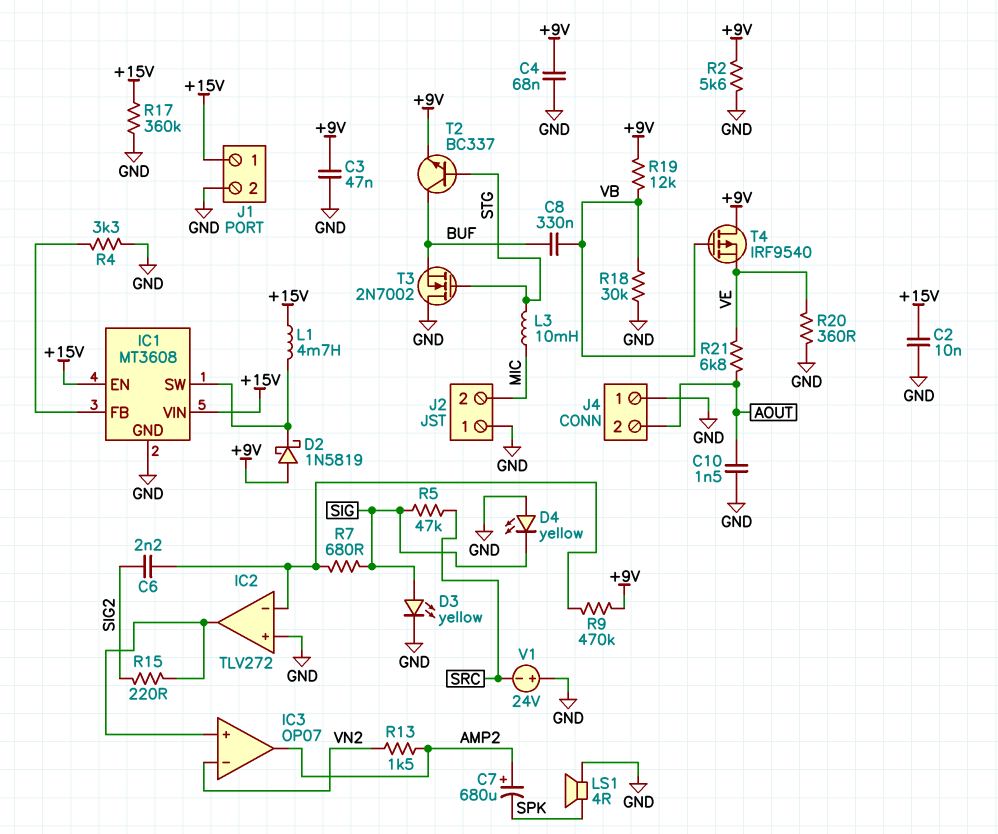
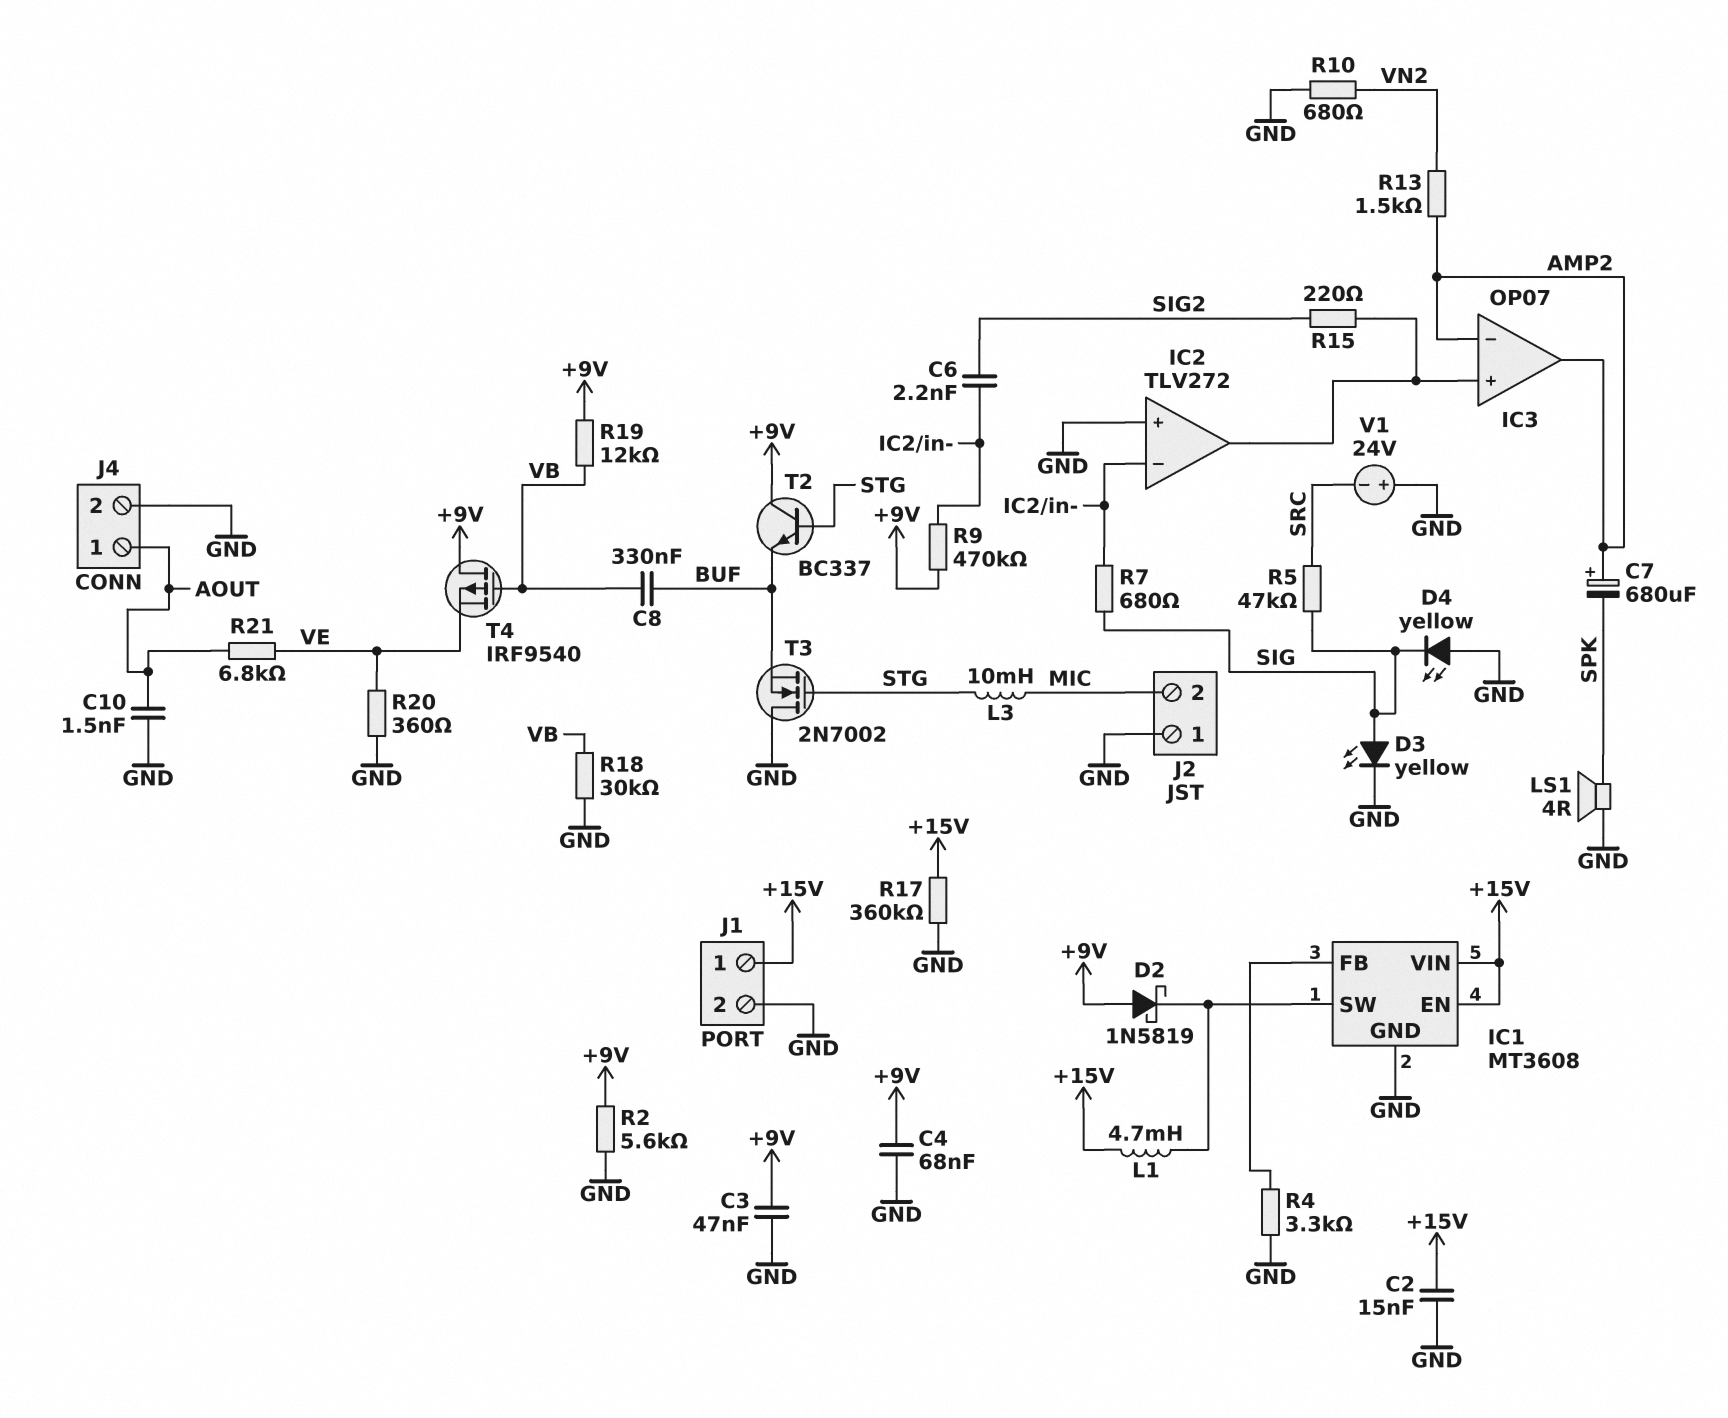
C2: 10nF (+15V, GND) -> 15nF (+15V, GND)
IC3 pin in-: VN2 -> AMP2
J4 pin 1: GND -> AOUT
J4 pin 2: AOUT -> GND
R10: none -> 680 (GND, VN2)
T2: NPN BC337 (B STG, C BUF, E +9V) -> NPN BC337 (B STG, C +9V, E BUF)

